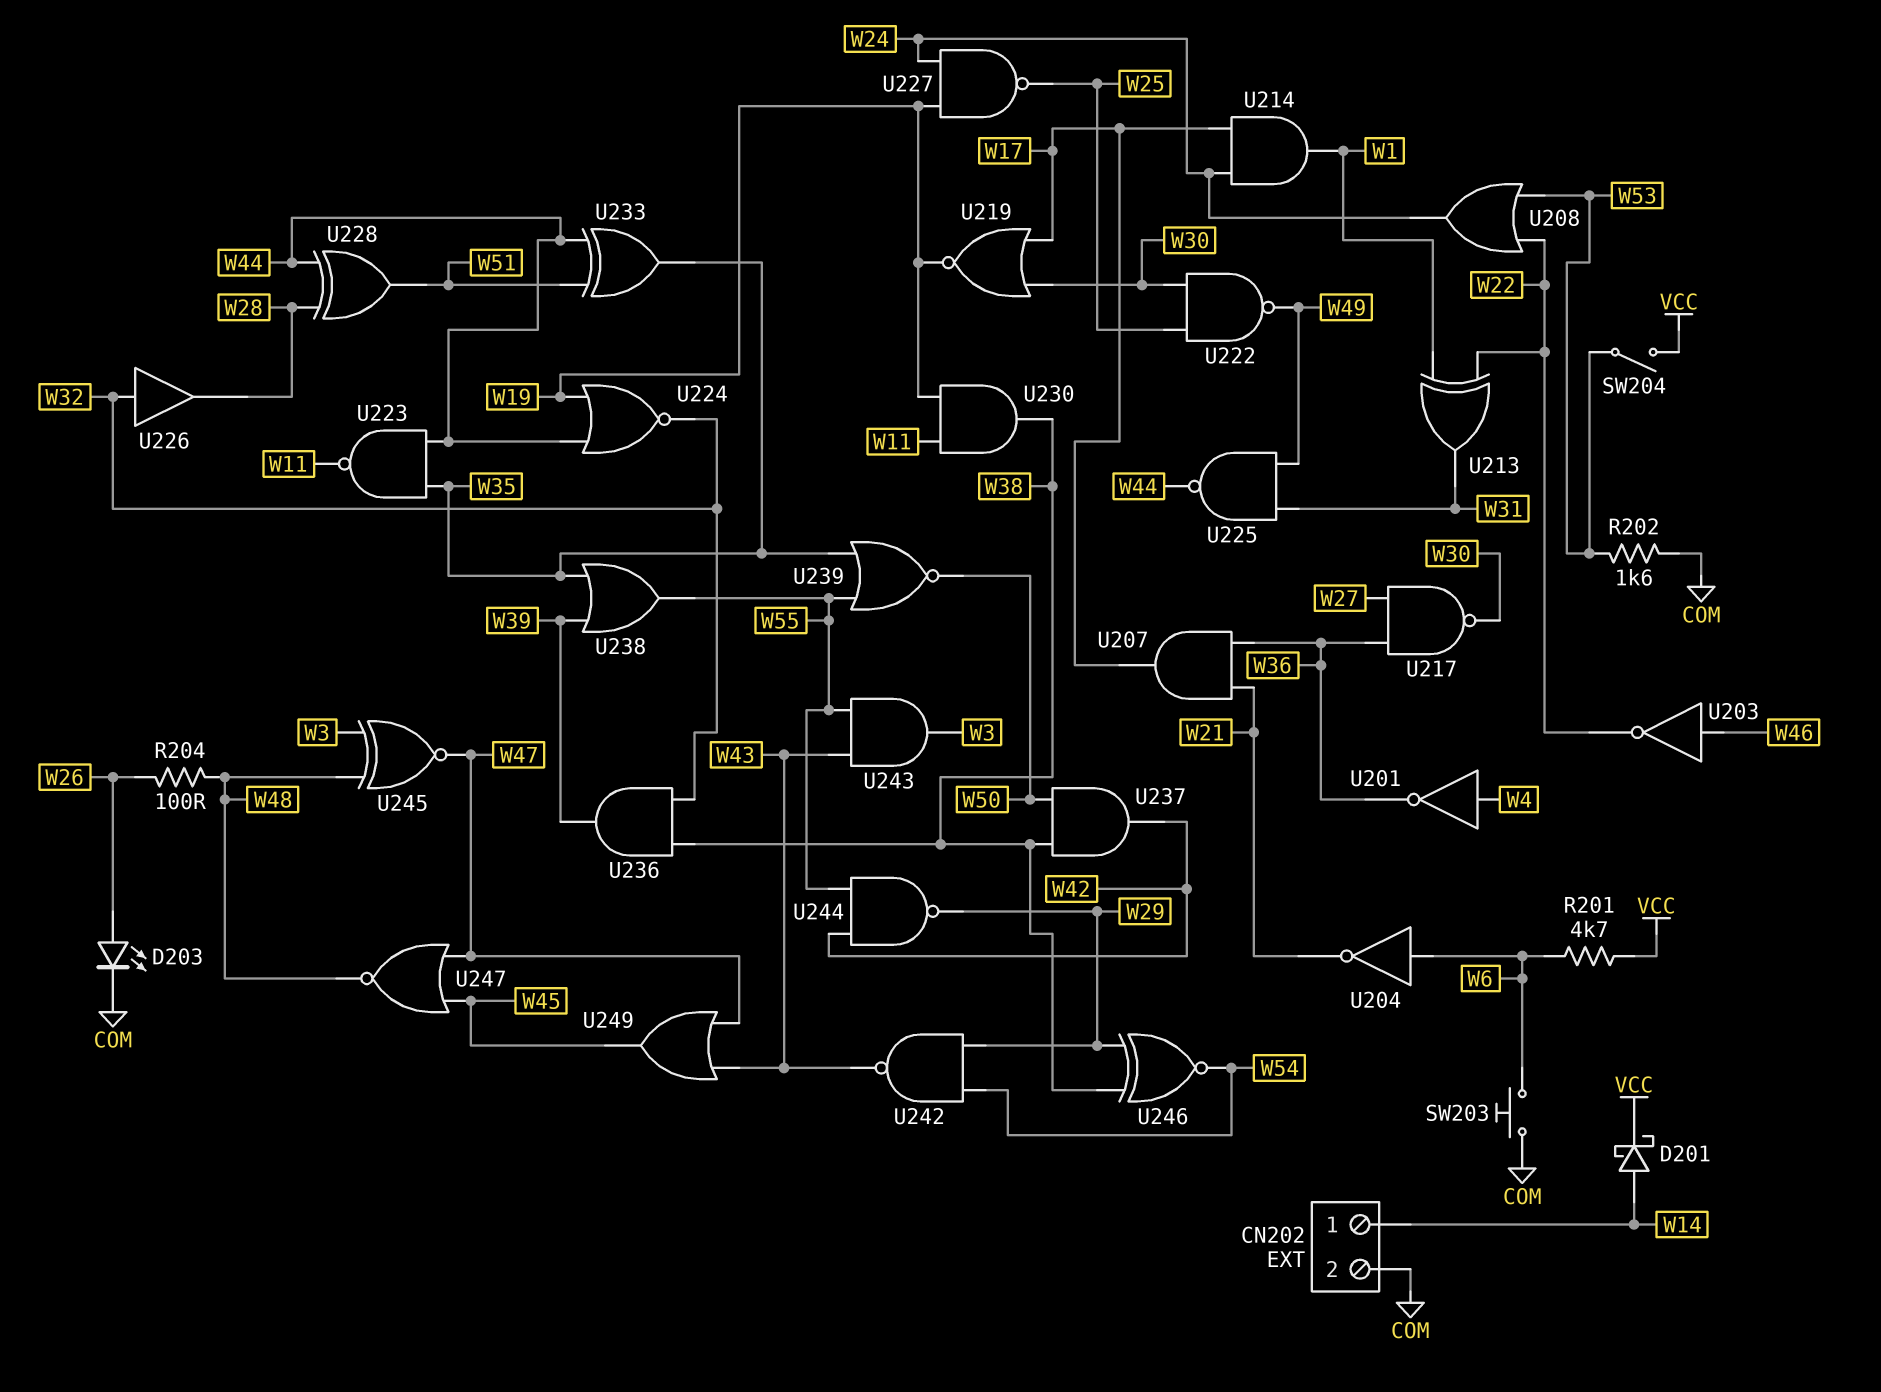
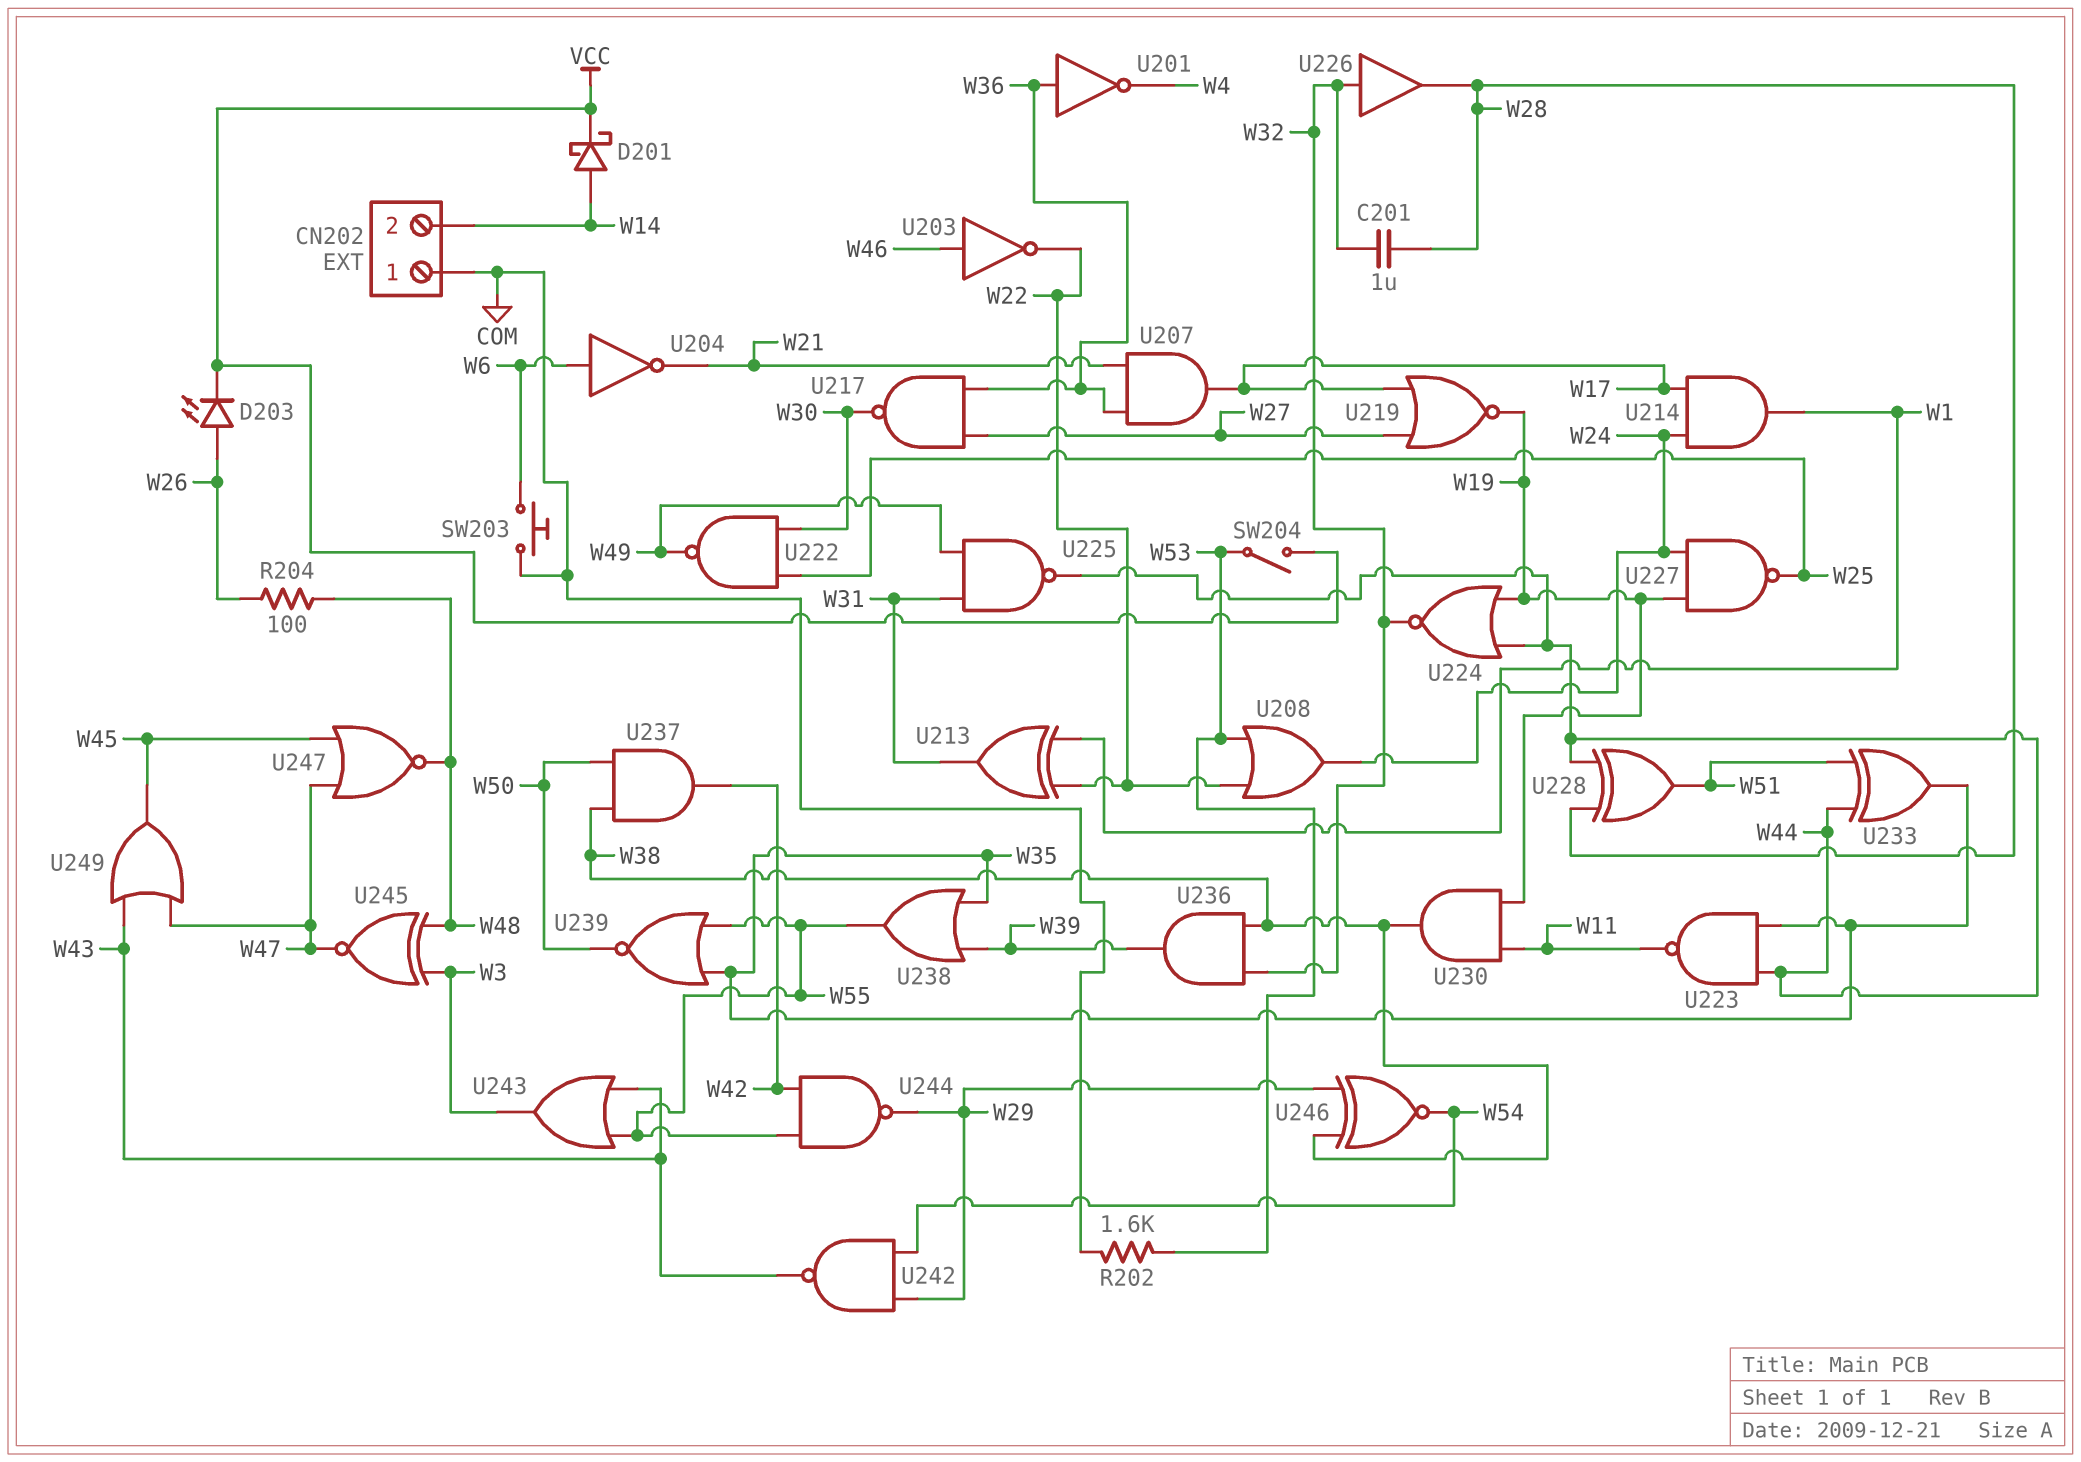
C201: none -> 1uF (W28, W32)
CN202 pin 1: W14 -> COM
CN202 pin 2: COM -> W14
D203: LED (A W26, K COM) -> LED (A W26, K VCC)
R201: 4.7k (VCC, W6) -> none
U201: NOT (in W4, out W36) -> NOT (in W36, out W4)
U219: NOR (in W17, in W30, out W19) -> NOR (in W17, in W27, out W19)
U243: AND (in W43, in W55, out W3) -> OR (in W43, in W55, out W3)

